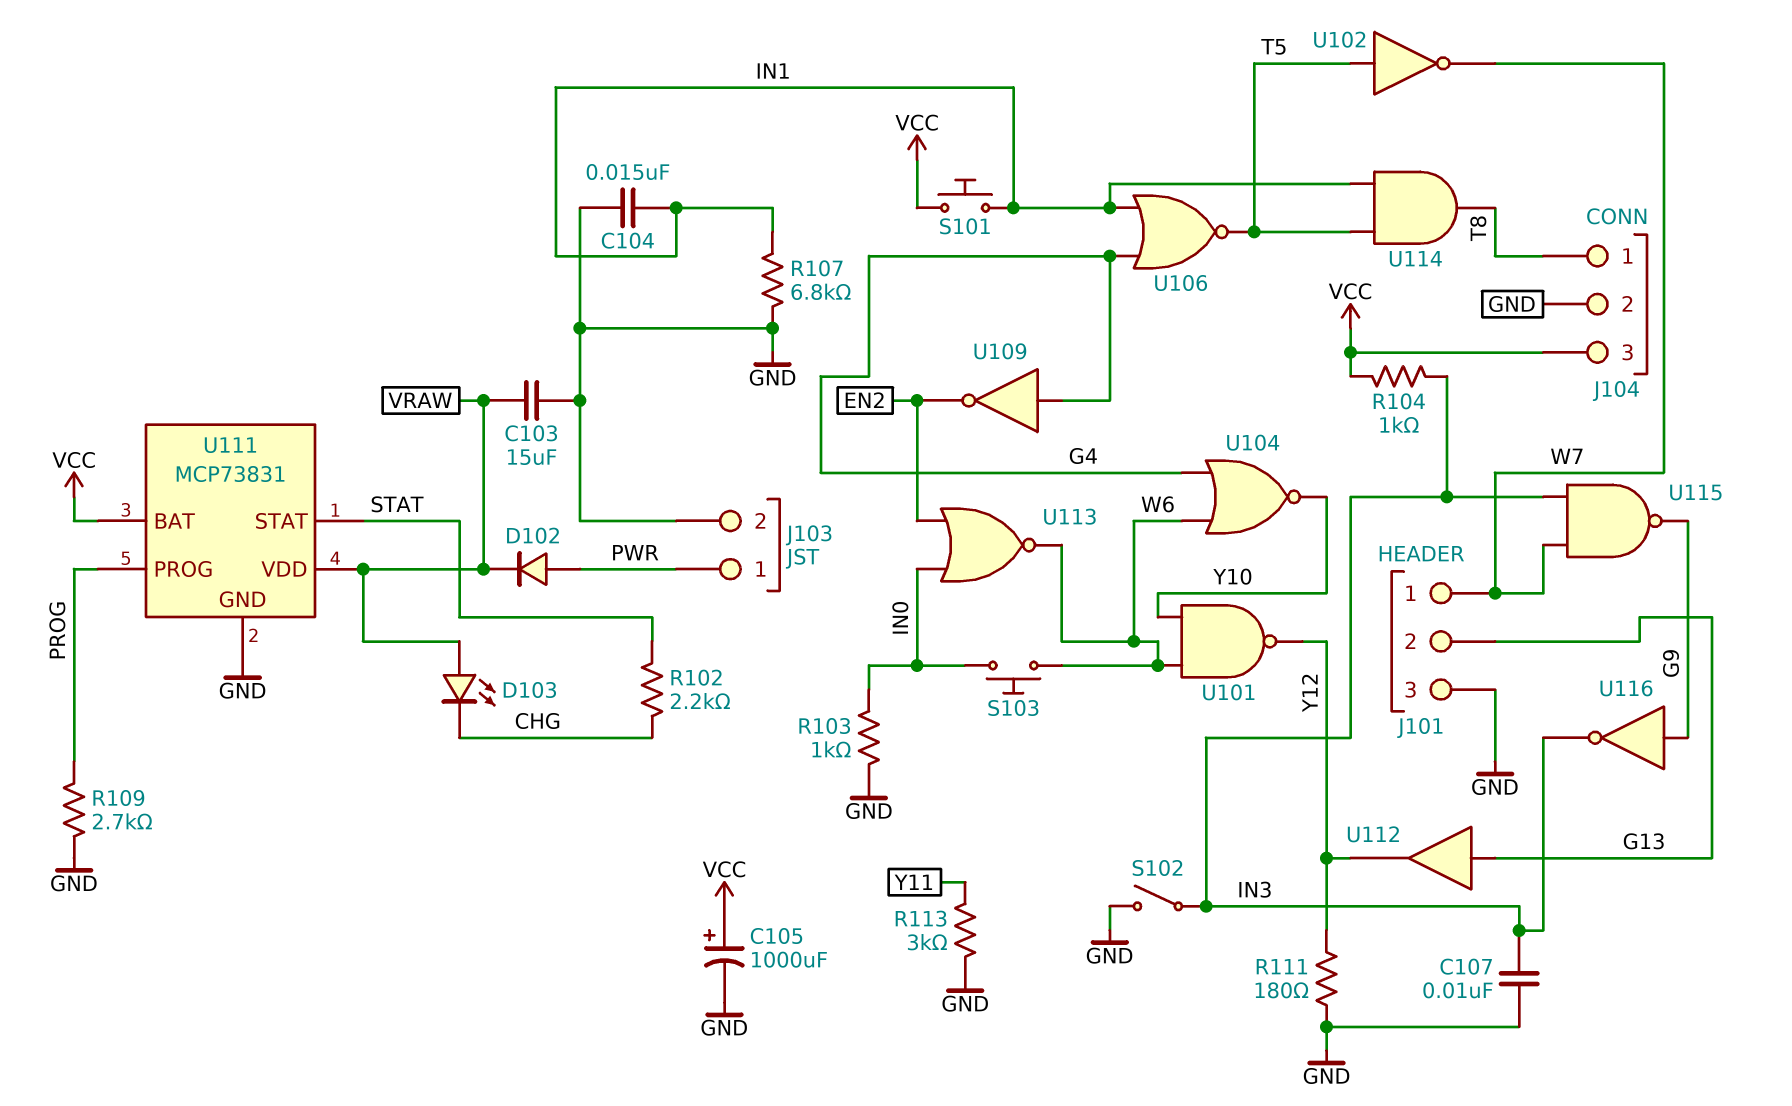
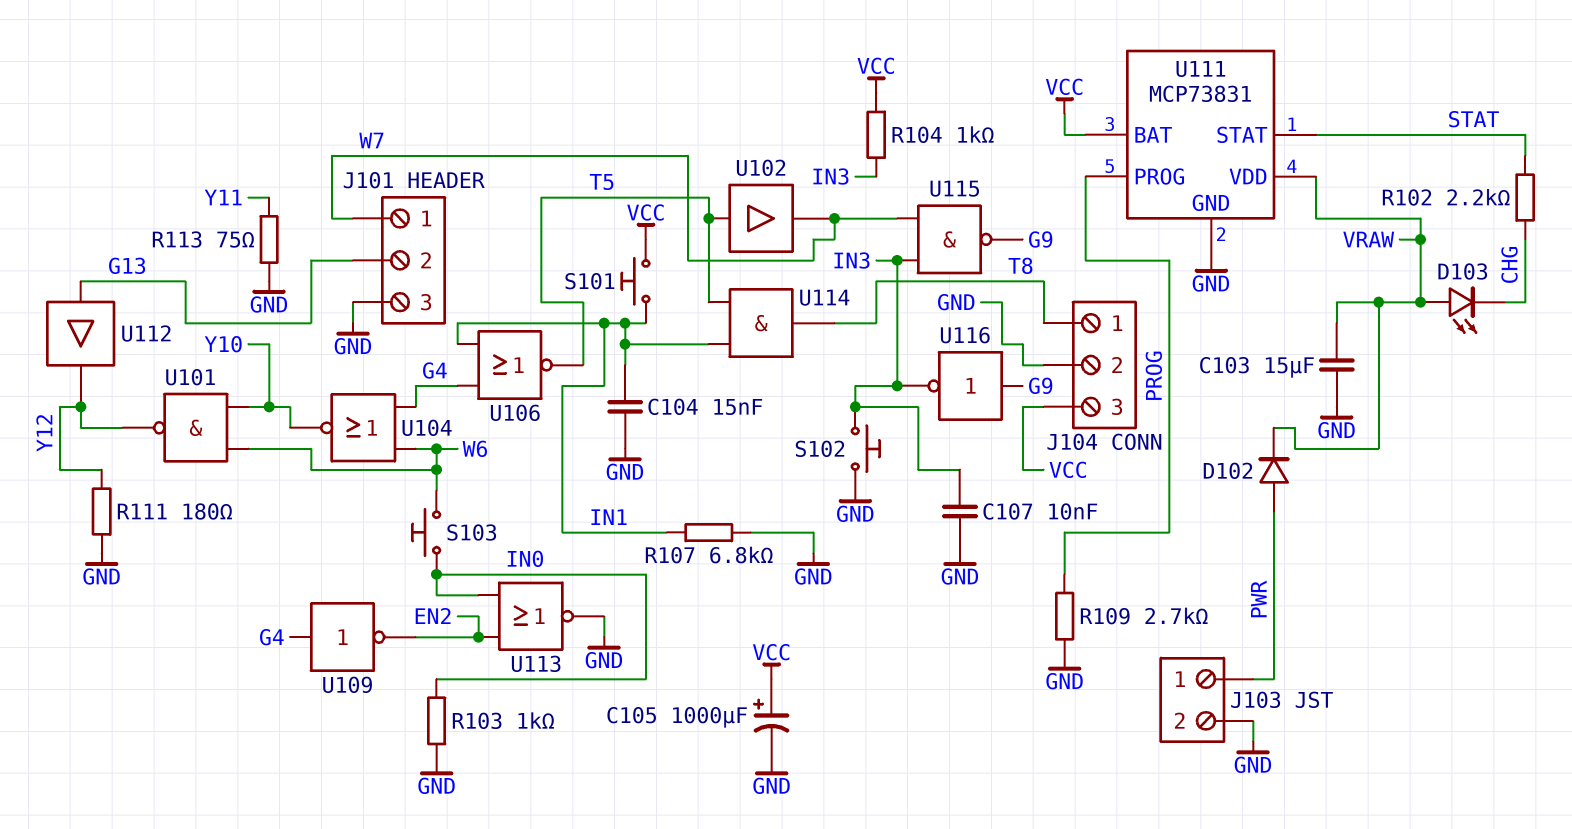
R113: 3k (GND, Y11) -> 75 (GND, Y11)
S102: switch (GND, IN3) -> button (GND, IN3)
U102: NOT (in T5, out W7) -> buffer (in T5, out W7)
U113: NOR (in EN2, in IN0, out W6) -> NOR (in EN2, in IN0, out GND)

